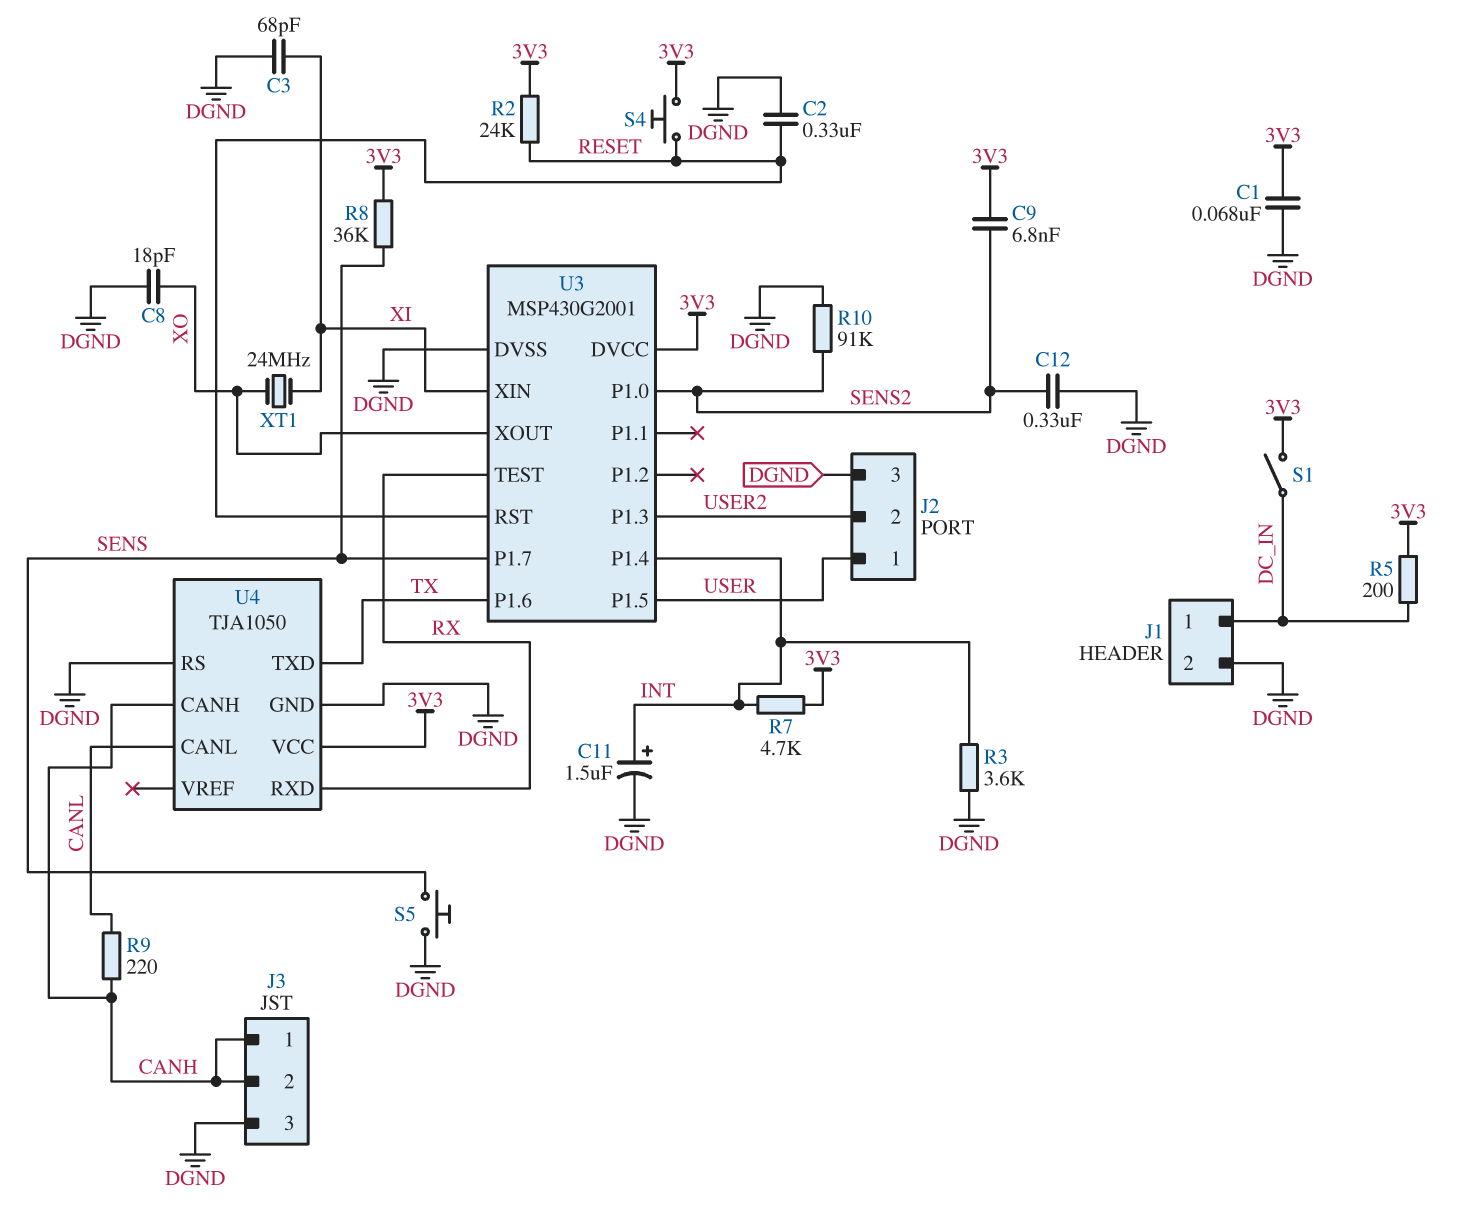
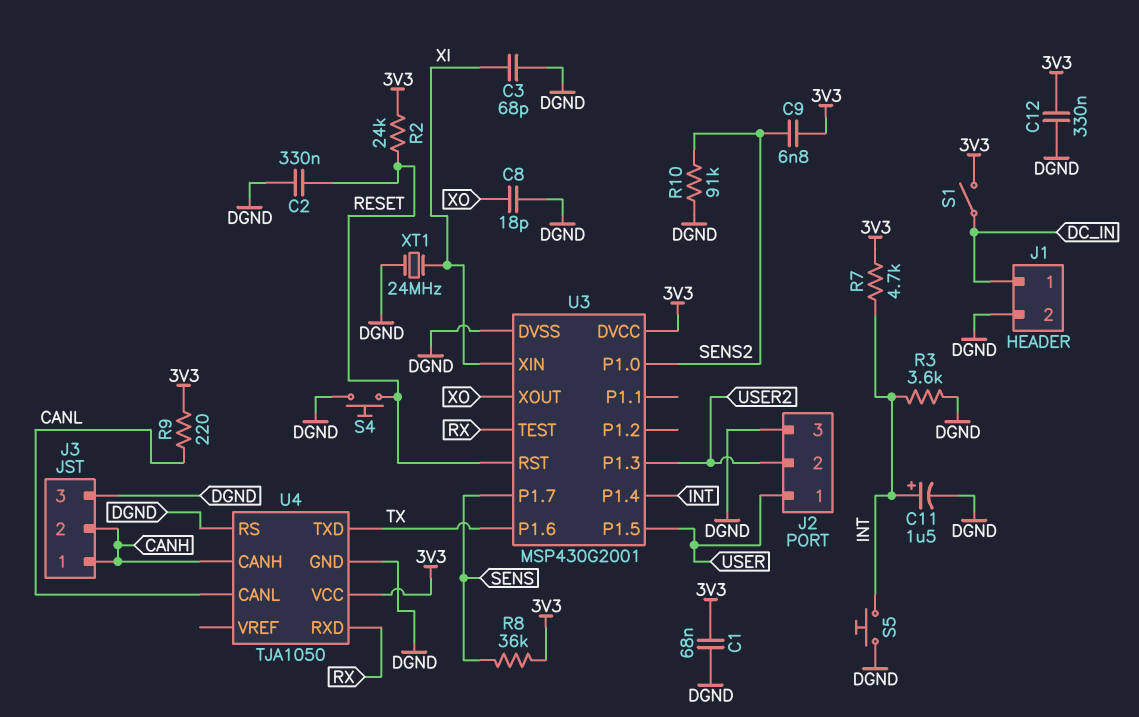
C12: 330nF (DGND, SENS2) -> 330nF (3V3, DGND)
R5: 200 (3V3, DC_IN) -> none
R9: 220 (CANH, CANL) -> 220 (3V3, CANL)
S4: button (3V3, RESET) -> button (DGND, RESET)
S5: button (DGND, SENS) -> button (DGND, INT)
XT1: 24MHz (XI, XO) -> 24MHz (DGND, XI)

